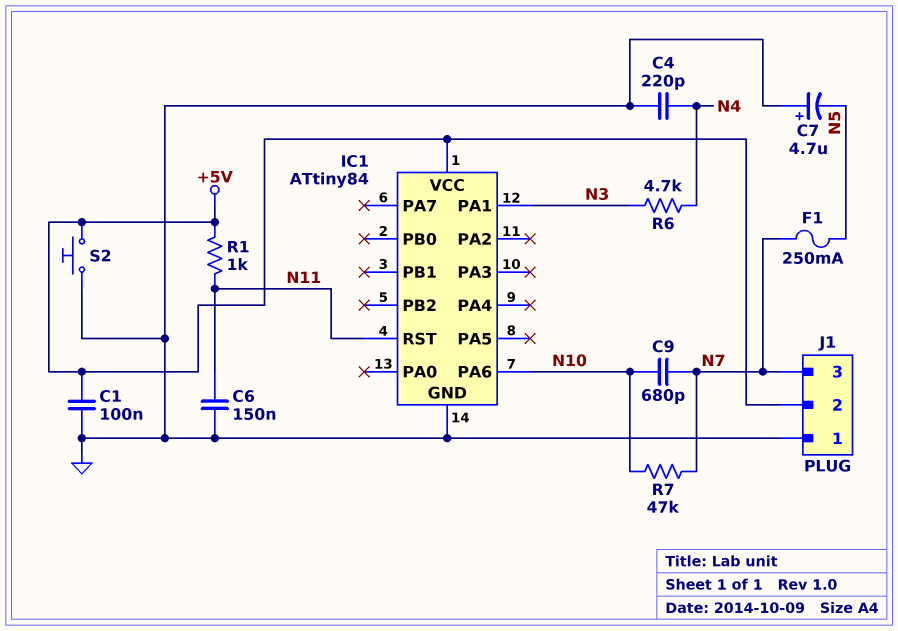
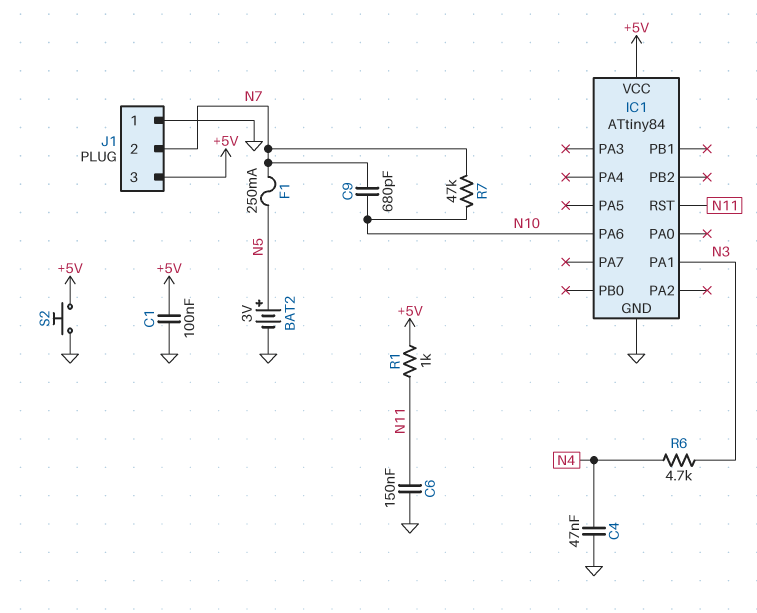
BAT2: none -> 3V (plus N5, minus GND)
C4: 220pF (GND, N4) -> 47nF (GND, N4)
C7: 4.7uF (plus GND, minus N5) -> none
J1 pin 2: +5V -> N7
J1 pin 3: N7 -> +5V

